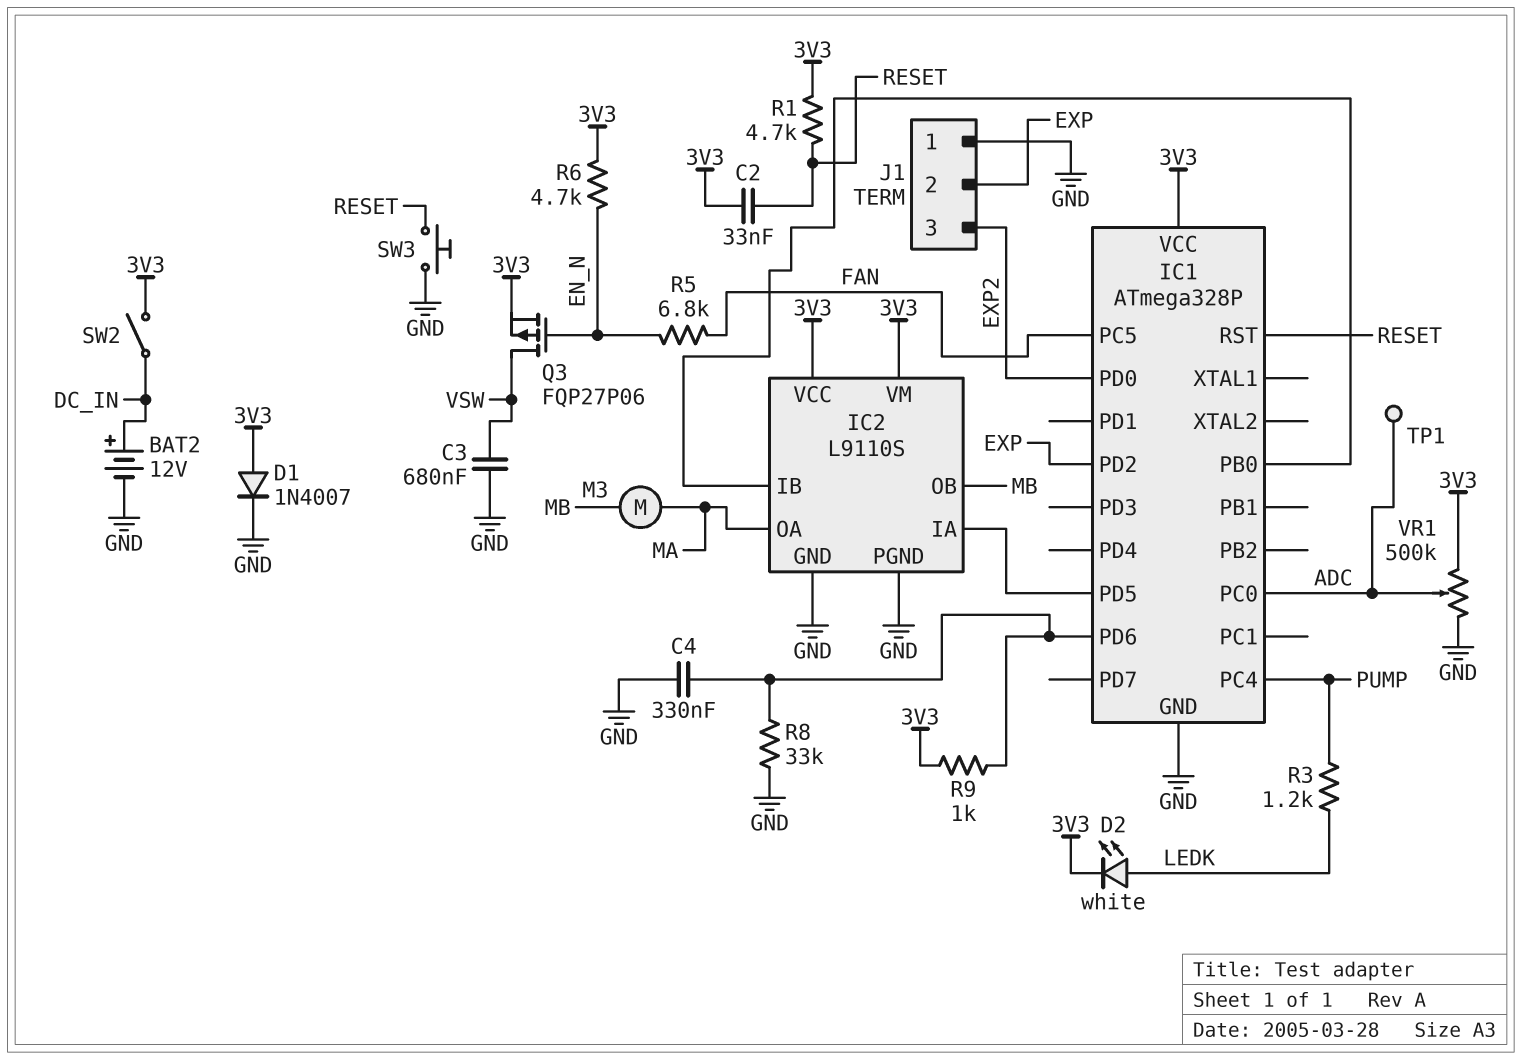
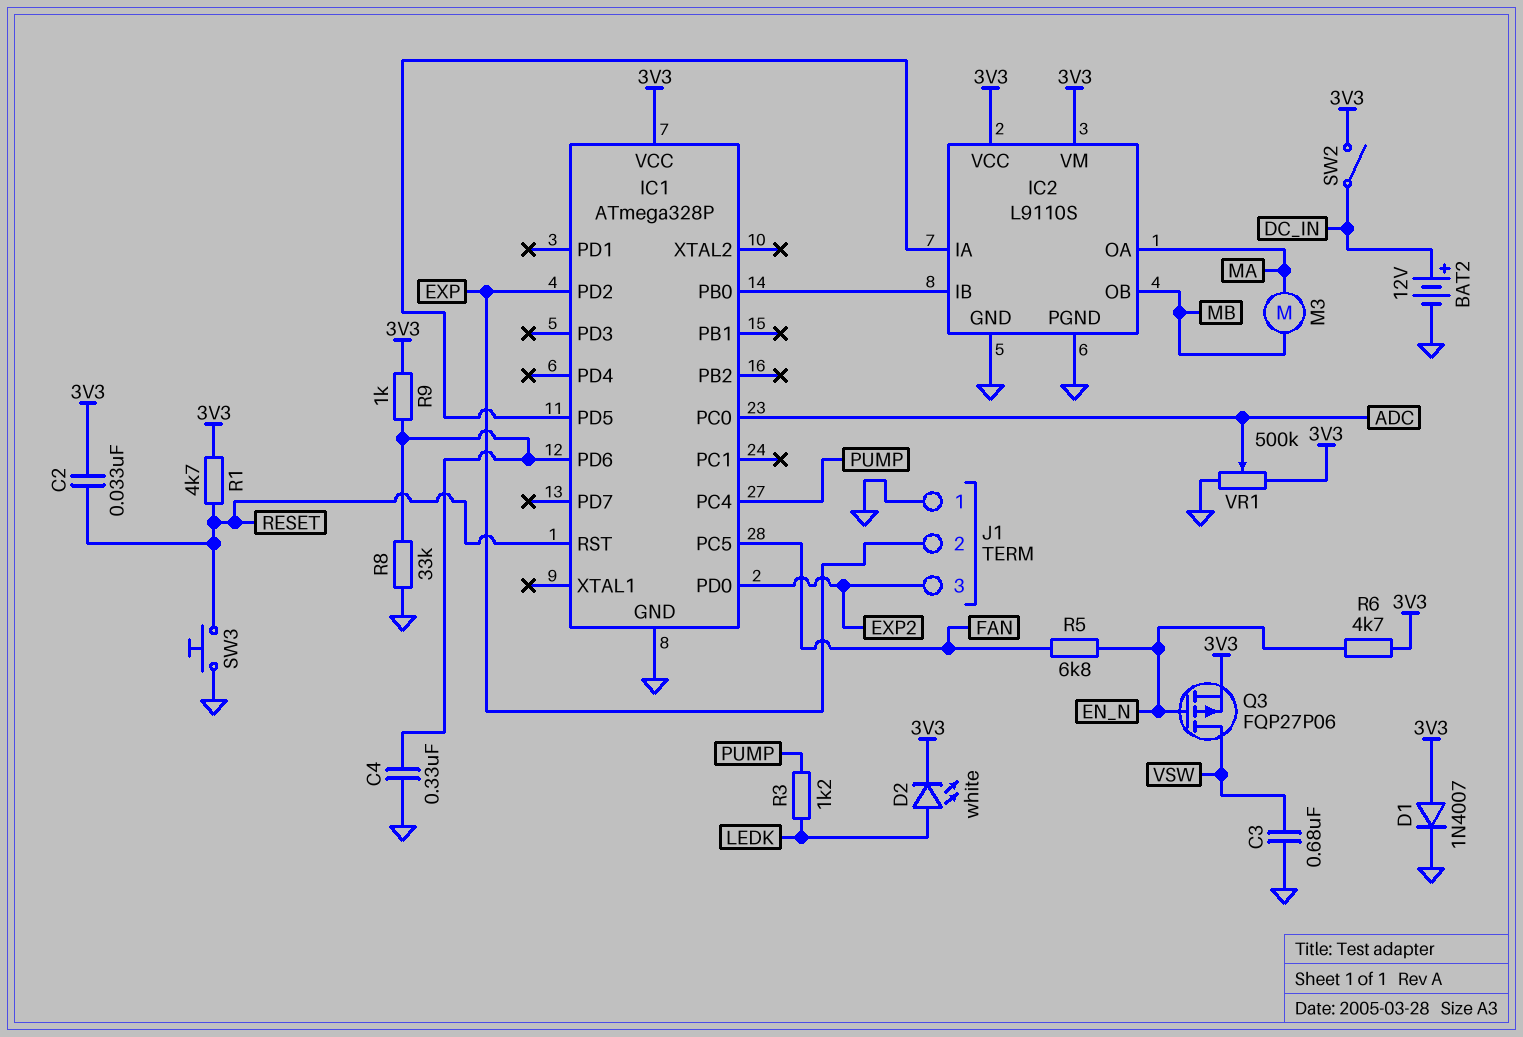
TP1: test point (ADC) -> none

